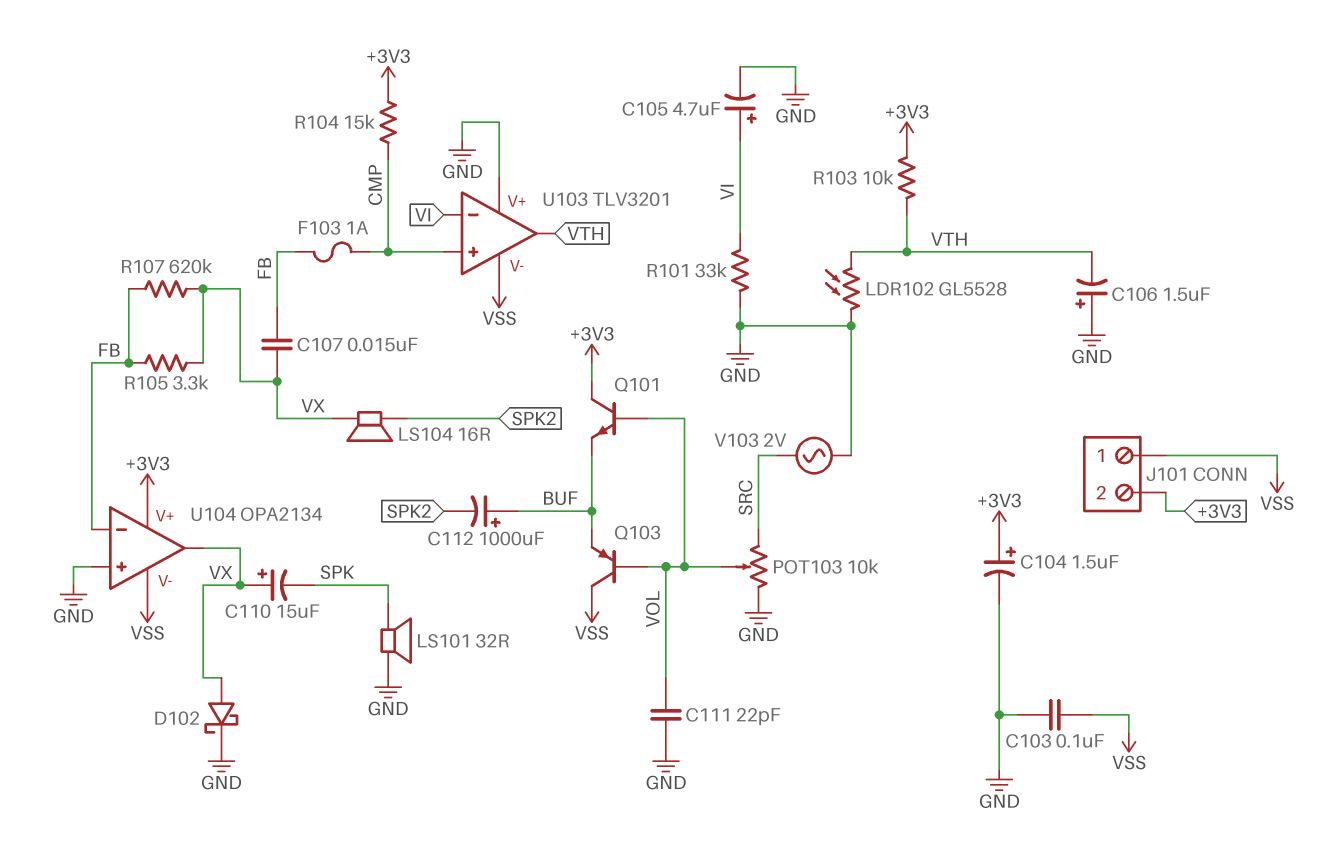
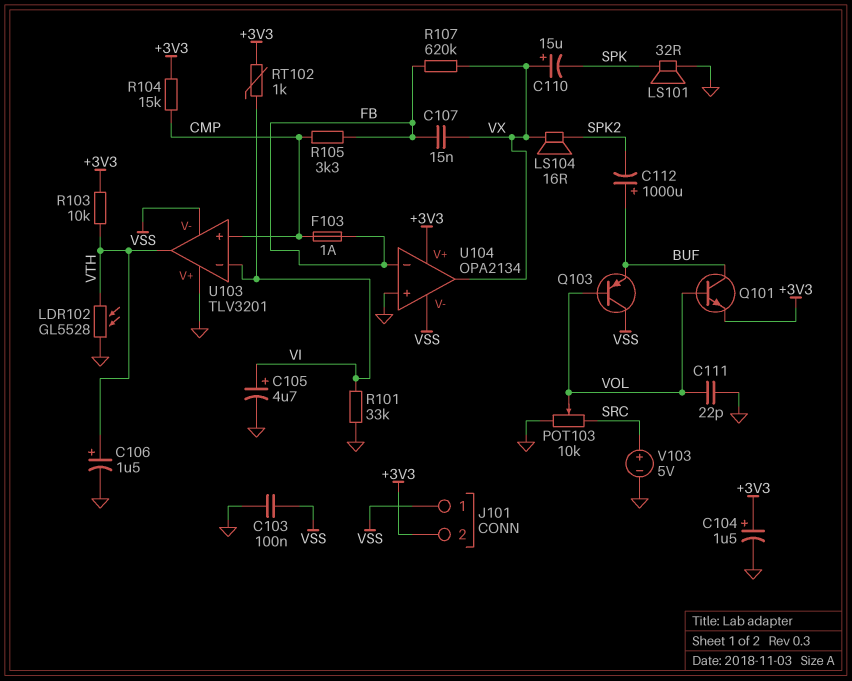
C106: 1.5uF (plus GND, minus VTH) -> 1.5uF (plus VTH, minus GND)
D102: schottky (A VX, K GND) -> none
Q101: NPN (B VOL, C +3V3, E BUF) -> NPN (B VOL, C BUF, E +3V3)
R105: 3.3k (FB, VX) -> 3.3k (CMP, FB)
RT102: none -> 1k (+3V3, VI)
V103: AC 2V (GND, SRC) -> 5V (plus SRC, minus GND)

